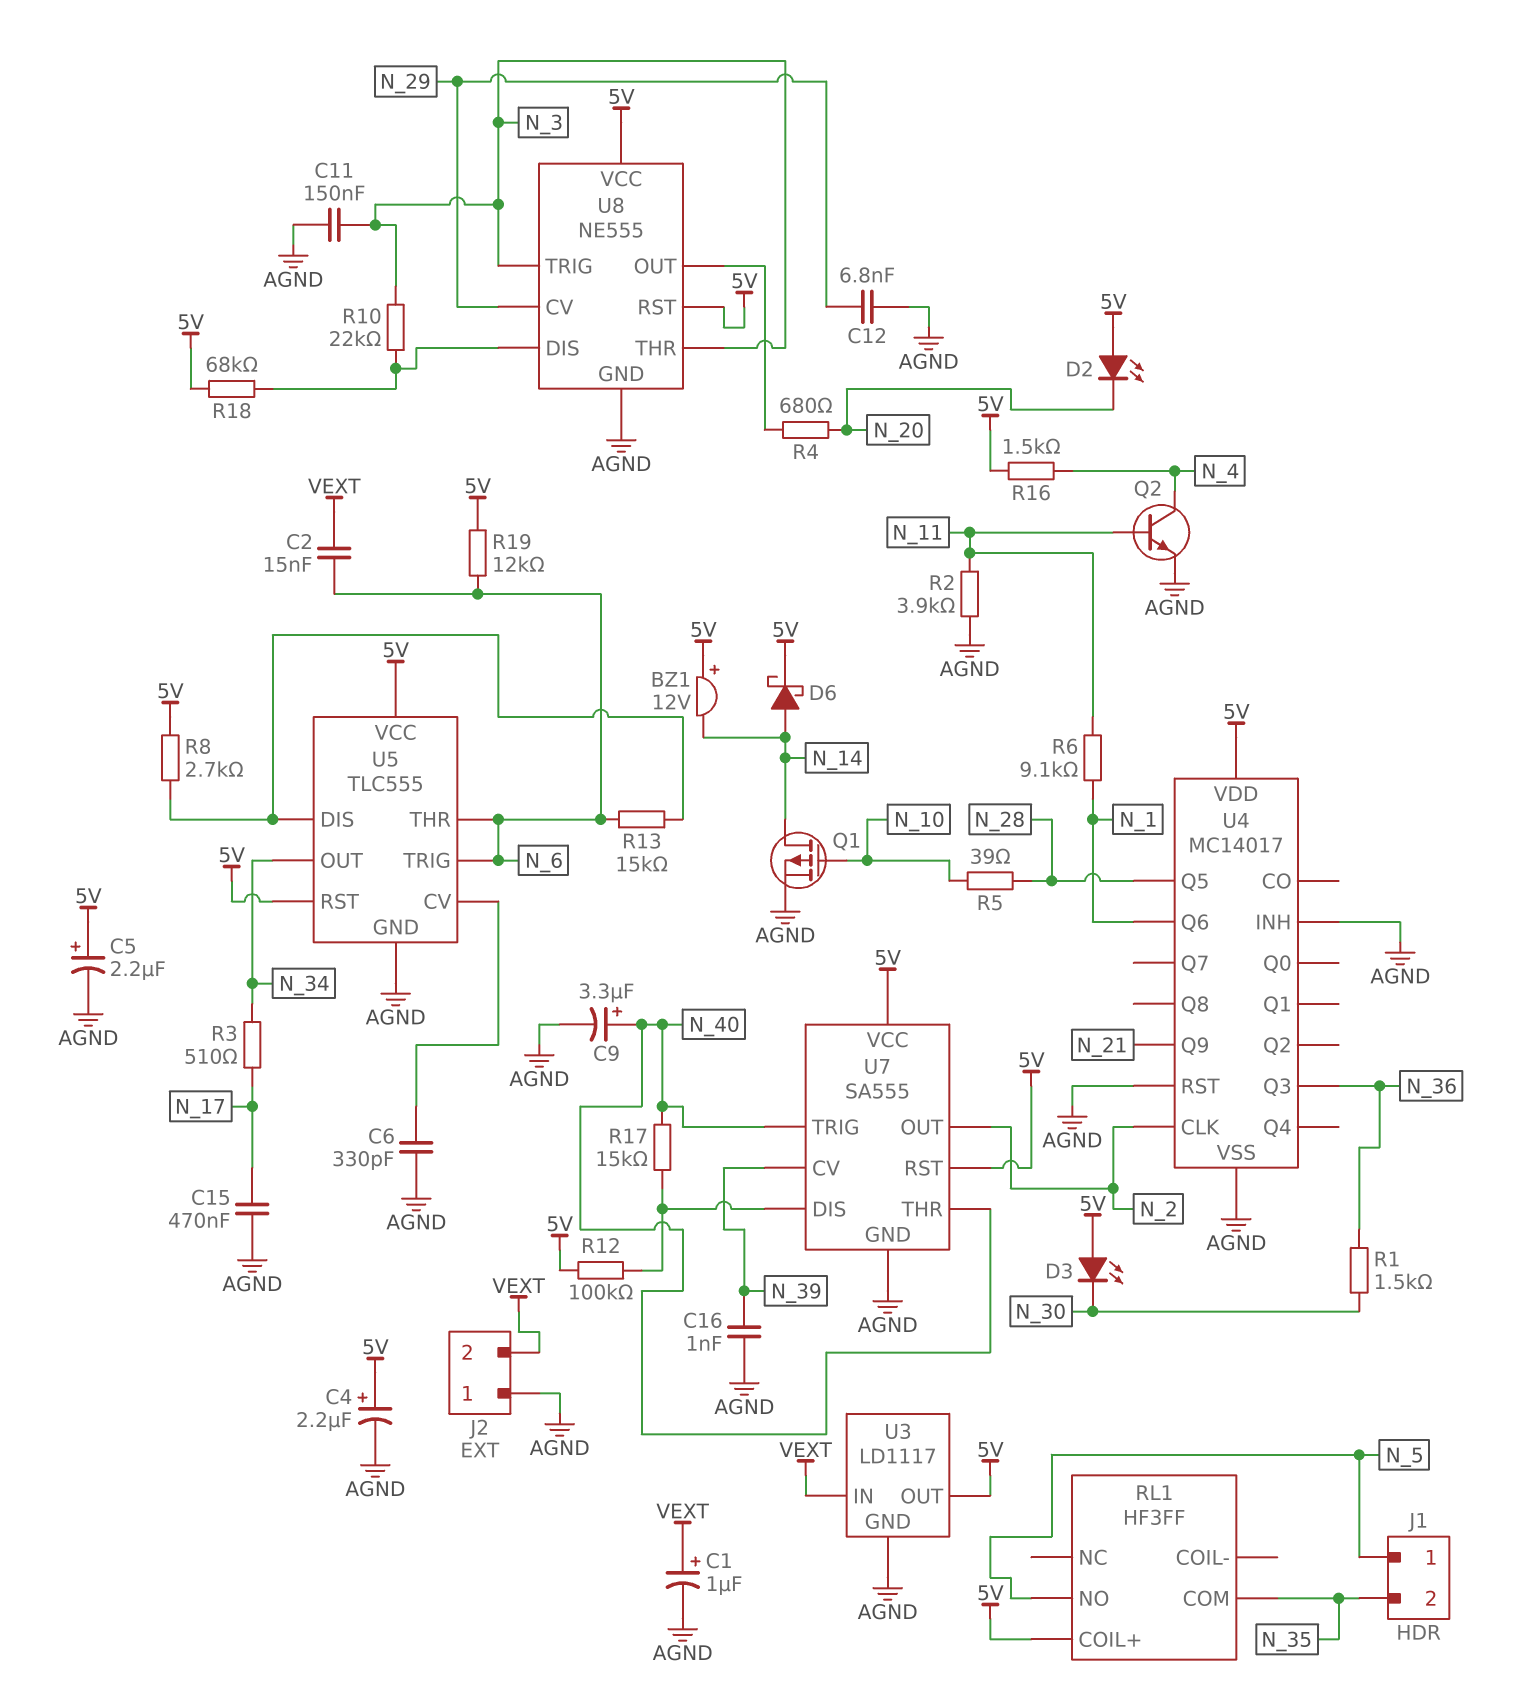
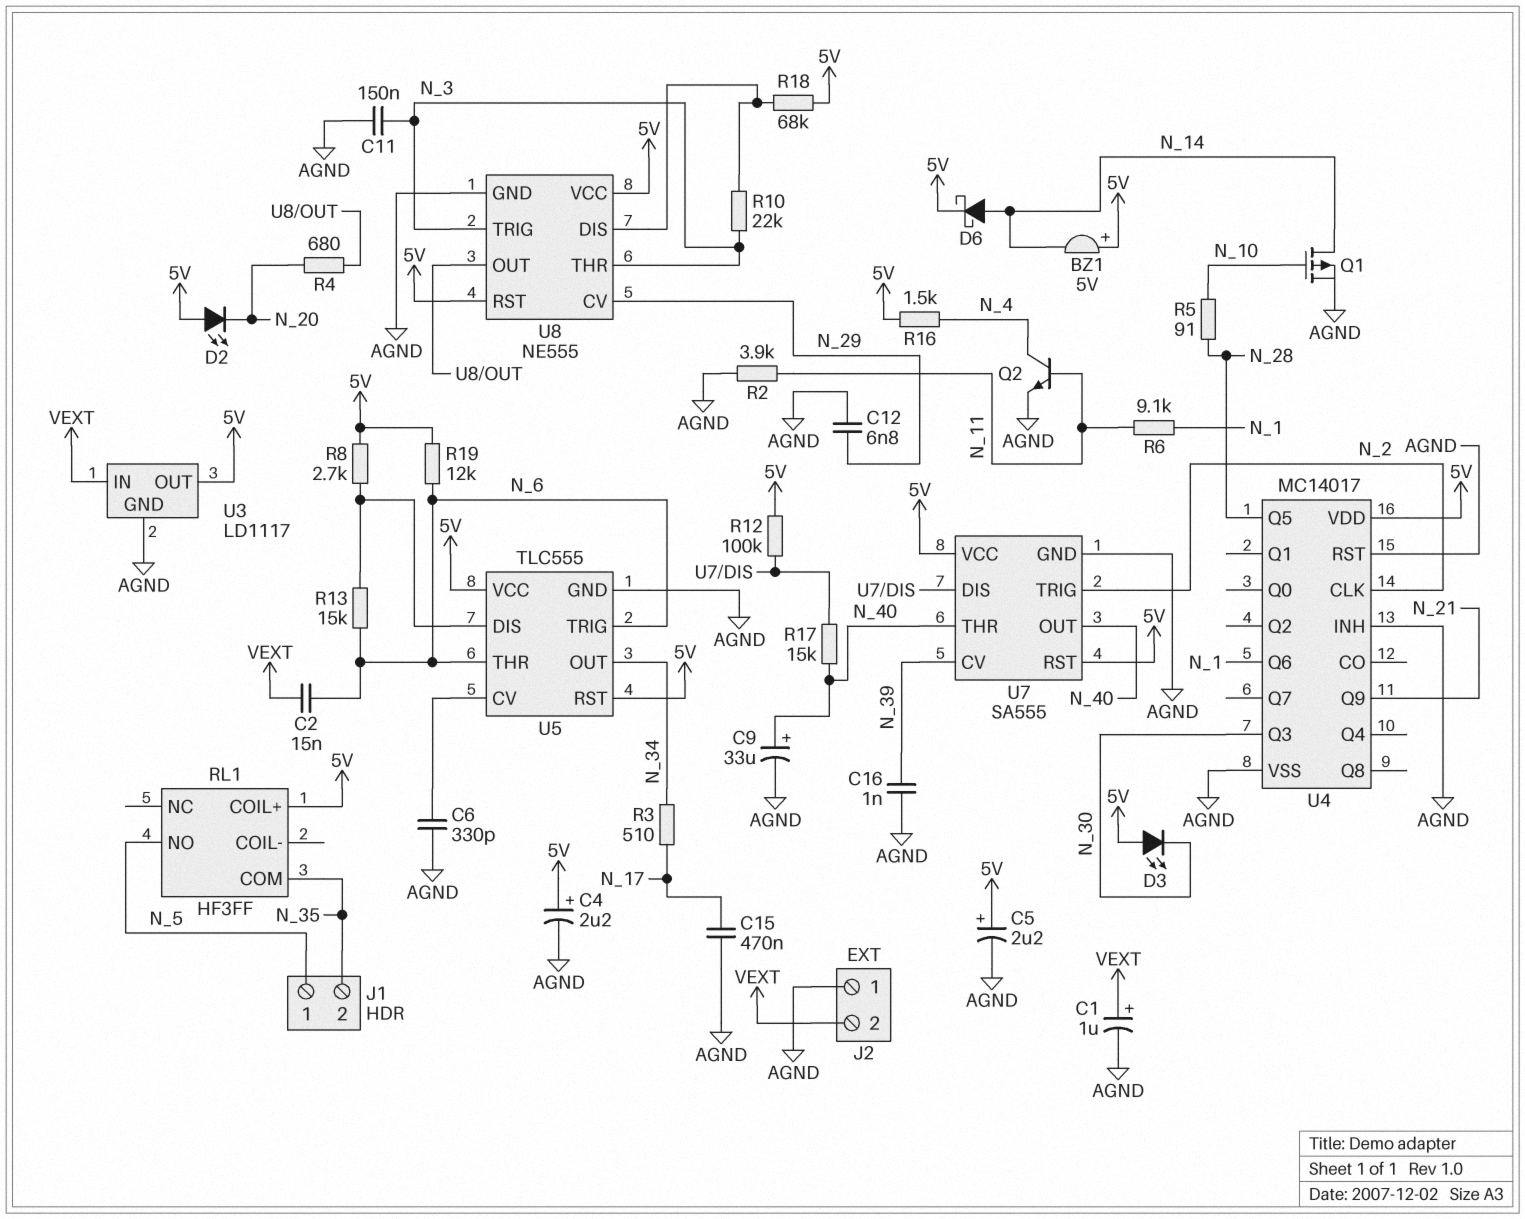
BZ1: buzzer 12V (plus 5V, minus N_14) -> buzzer 5V (plus 5V, minus N_14)
C9: 3.3uF (plus N_40, minus AGND) -> 33uF (plus N_40, minus AGND)
R1: 1.5k (N_30, N_36) -> none
R5: 39 (N_10, N_28) -> 91 (N_10, N_28)
U4 pin Q3: N_36 -> N_30
U7 pin OUT: N_2 -> N_40
U7 pin TRIG: N_40 -> N_2

